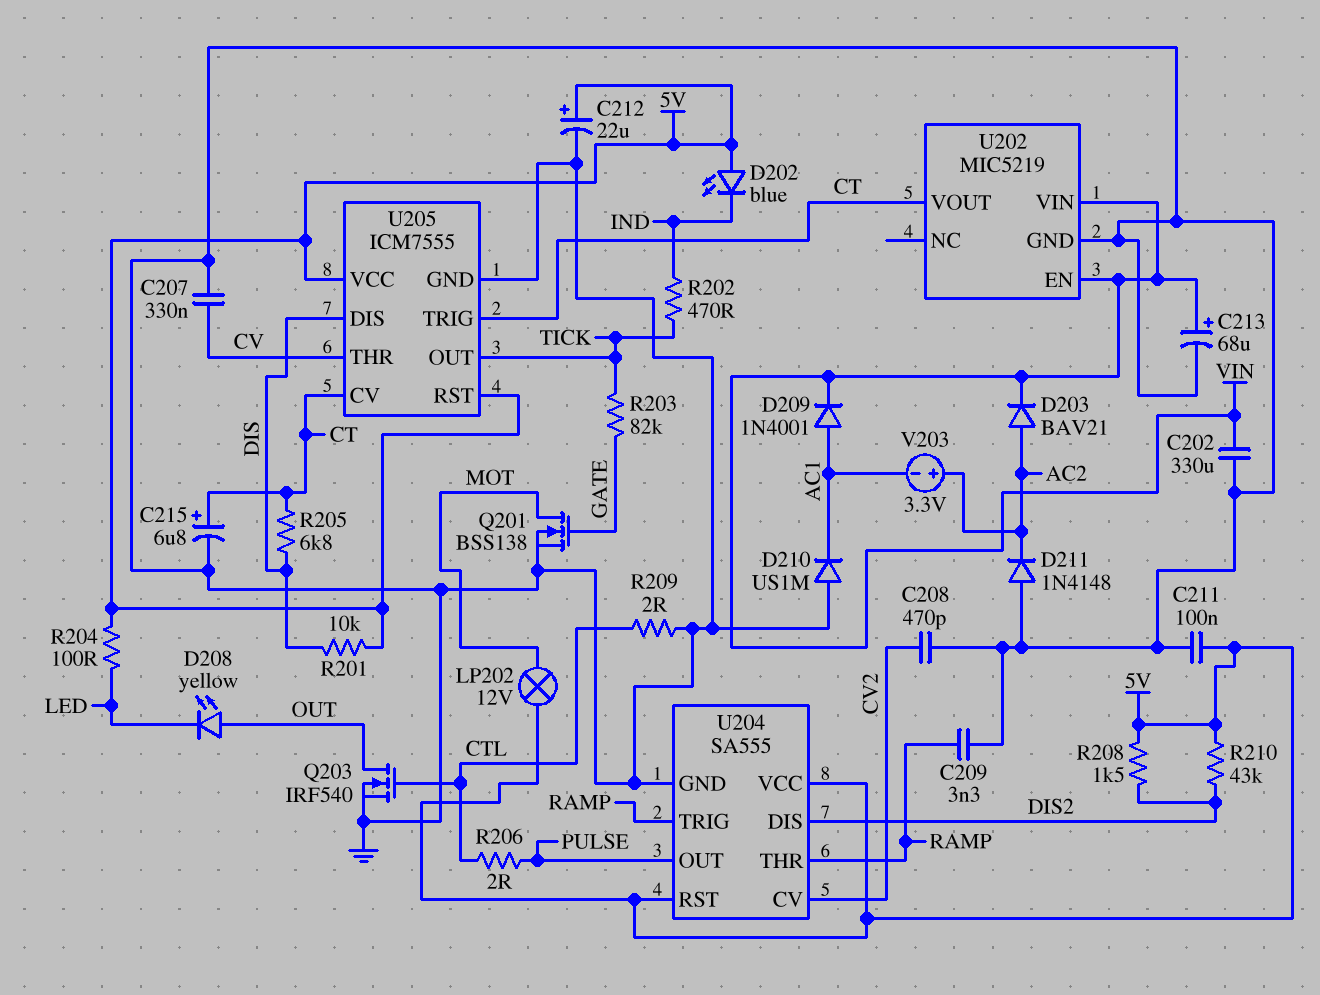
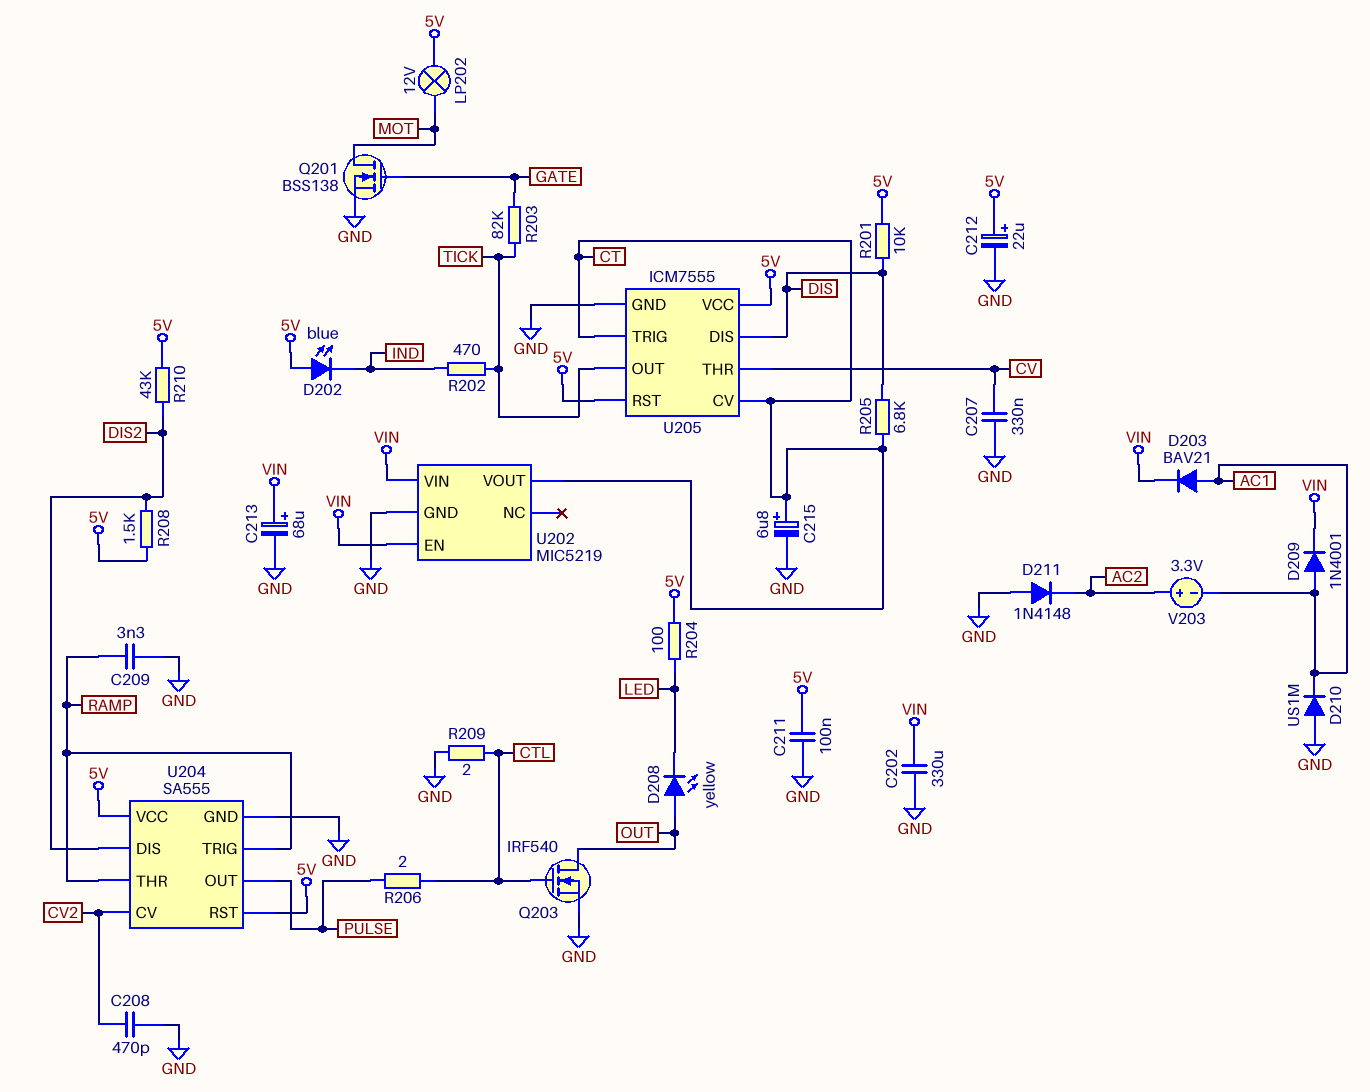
D203: diode BAV21 (A AC2, K VIN) -> diode BAV21 (A AC1, K VIN)

